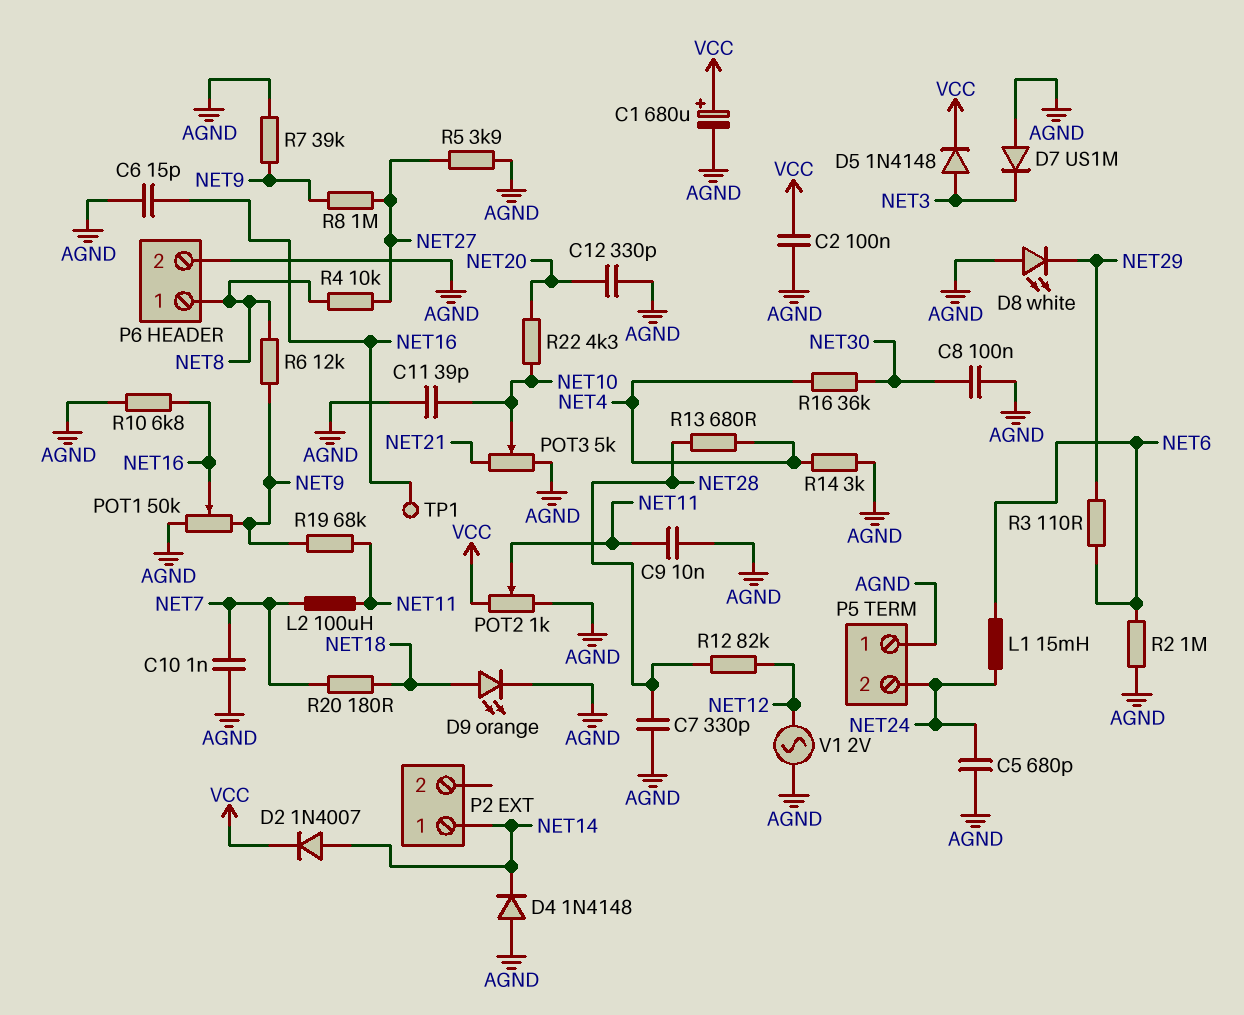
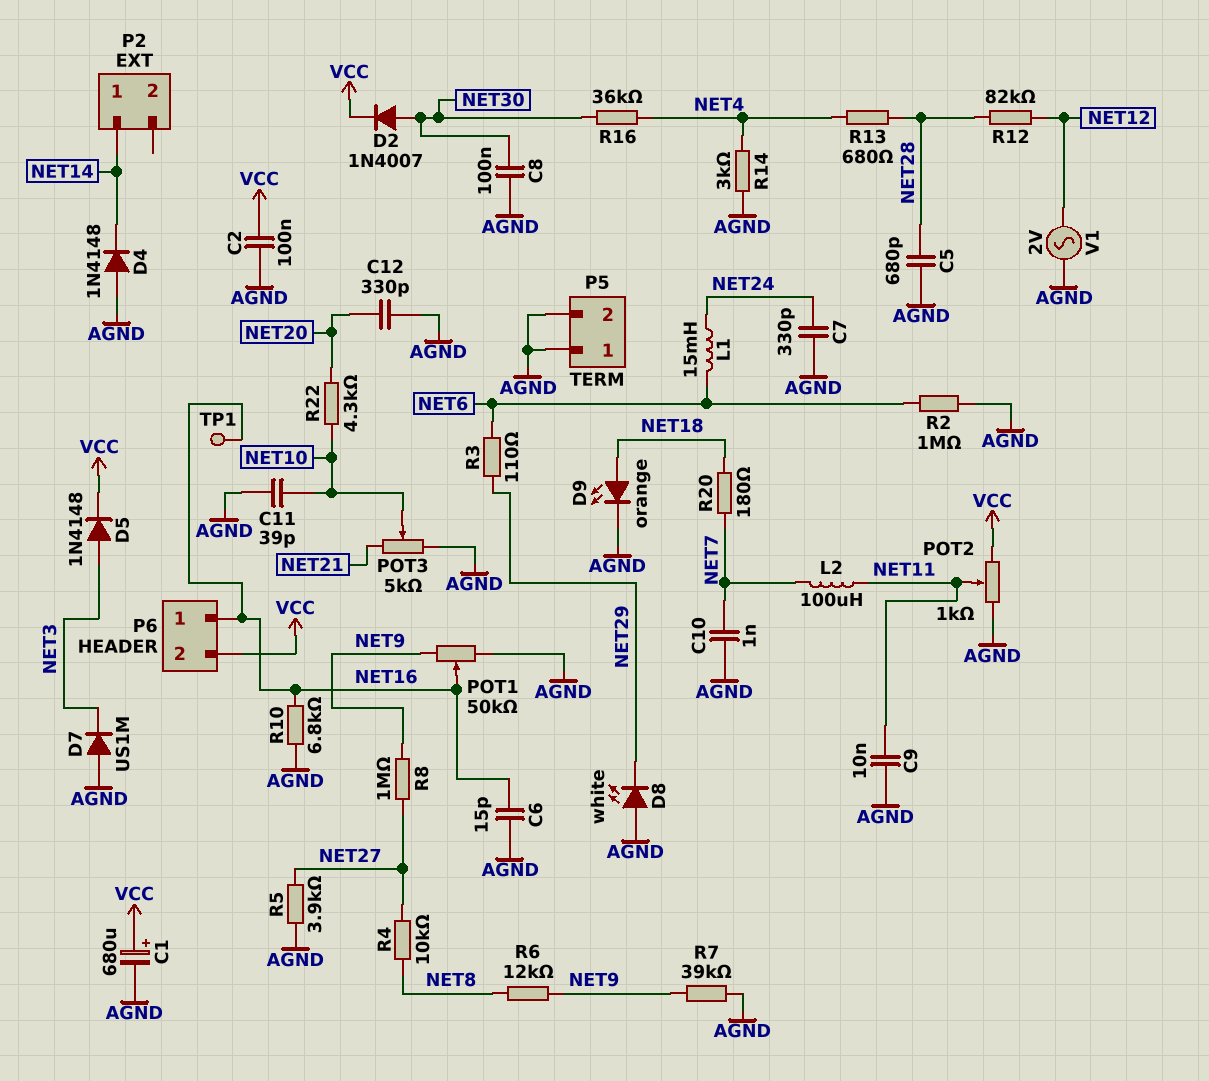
C5: 680pF (AGND, NET24) -> 680pF (AGND, NET28)
C7: 330pF (AGND, NET28) -> 330pF (AGND, NET24)
D2: diode 1N4007 (A NET14, K VCC) -> diode 1N4007 (A NET30, K VCC)
P5 pin 2: NET24 -> AGND
P6 pin 1: NET8 -> NET16
P6 pin 2: AGND -> VCC
R19: 68k (NET9, NET11) -> none

